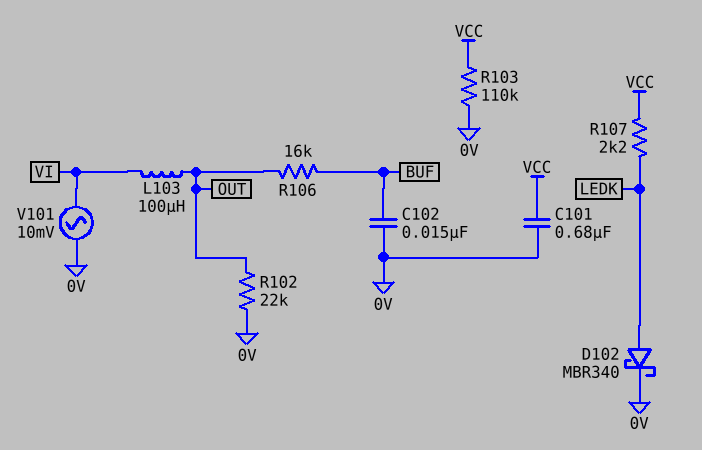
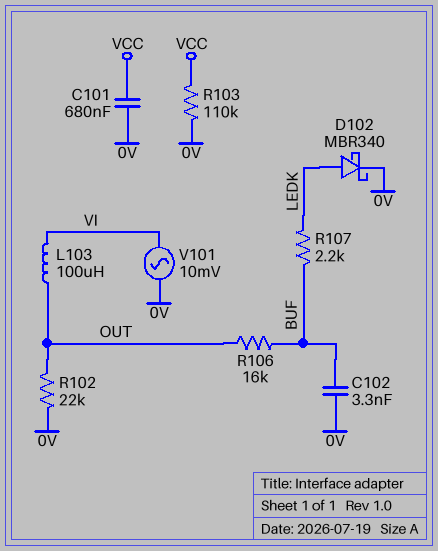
C102: 15nF (0V, BUF) -> 3.3nF (0V, BUF)
R107: 2.2k (LEDK, VCC) -> 2.2k (BUF, LEDK)

